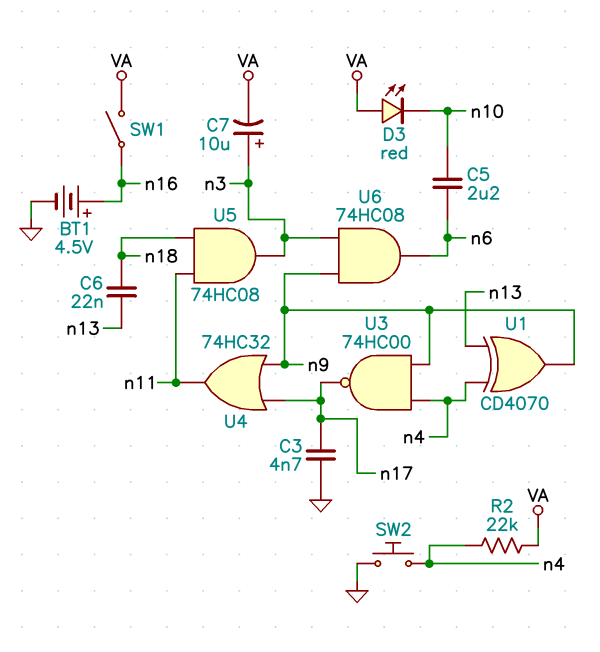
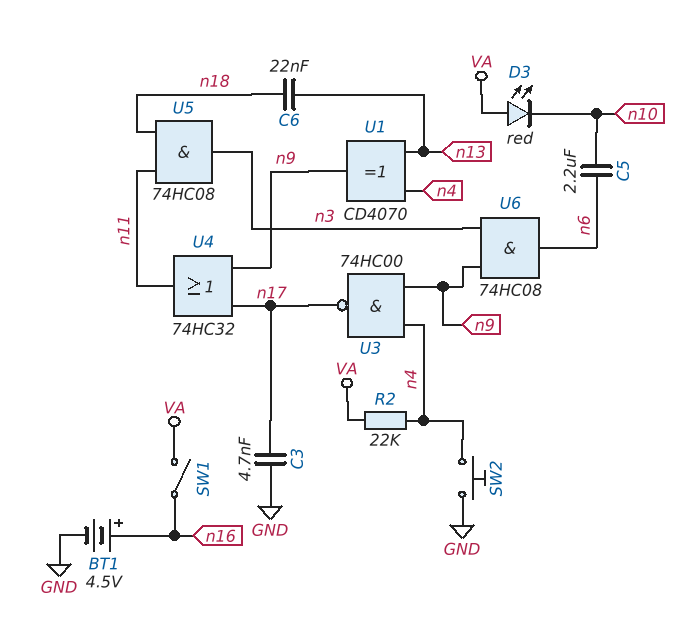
C7: 10uF (plus n3, minus VA) -> none

